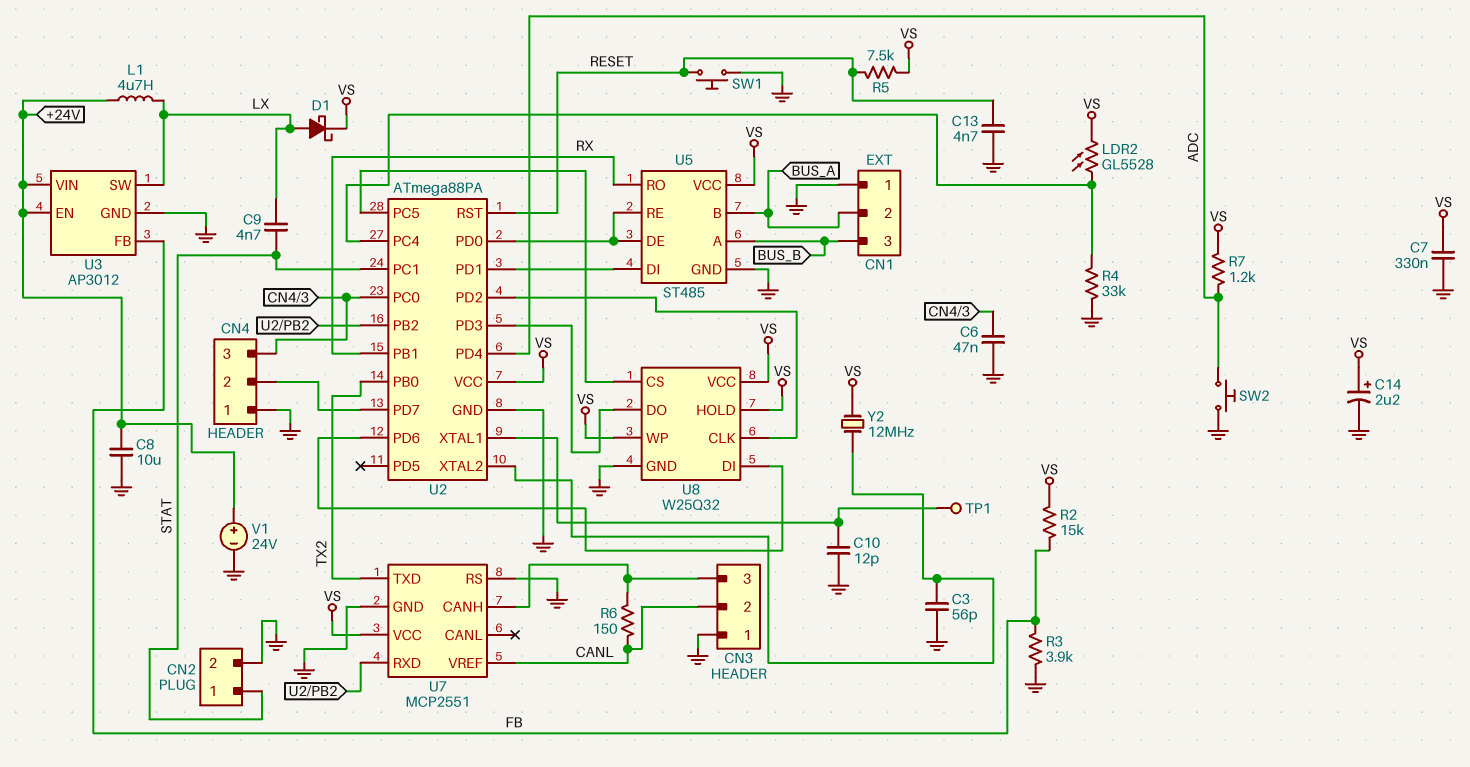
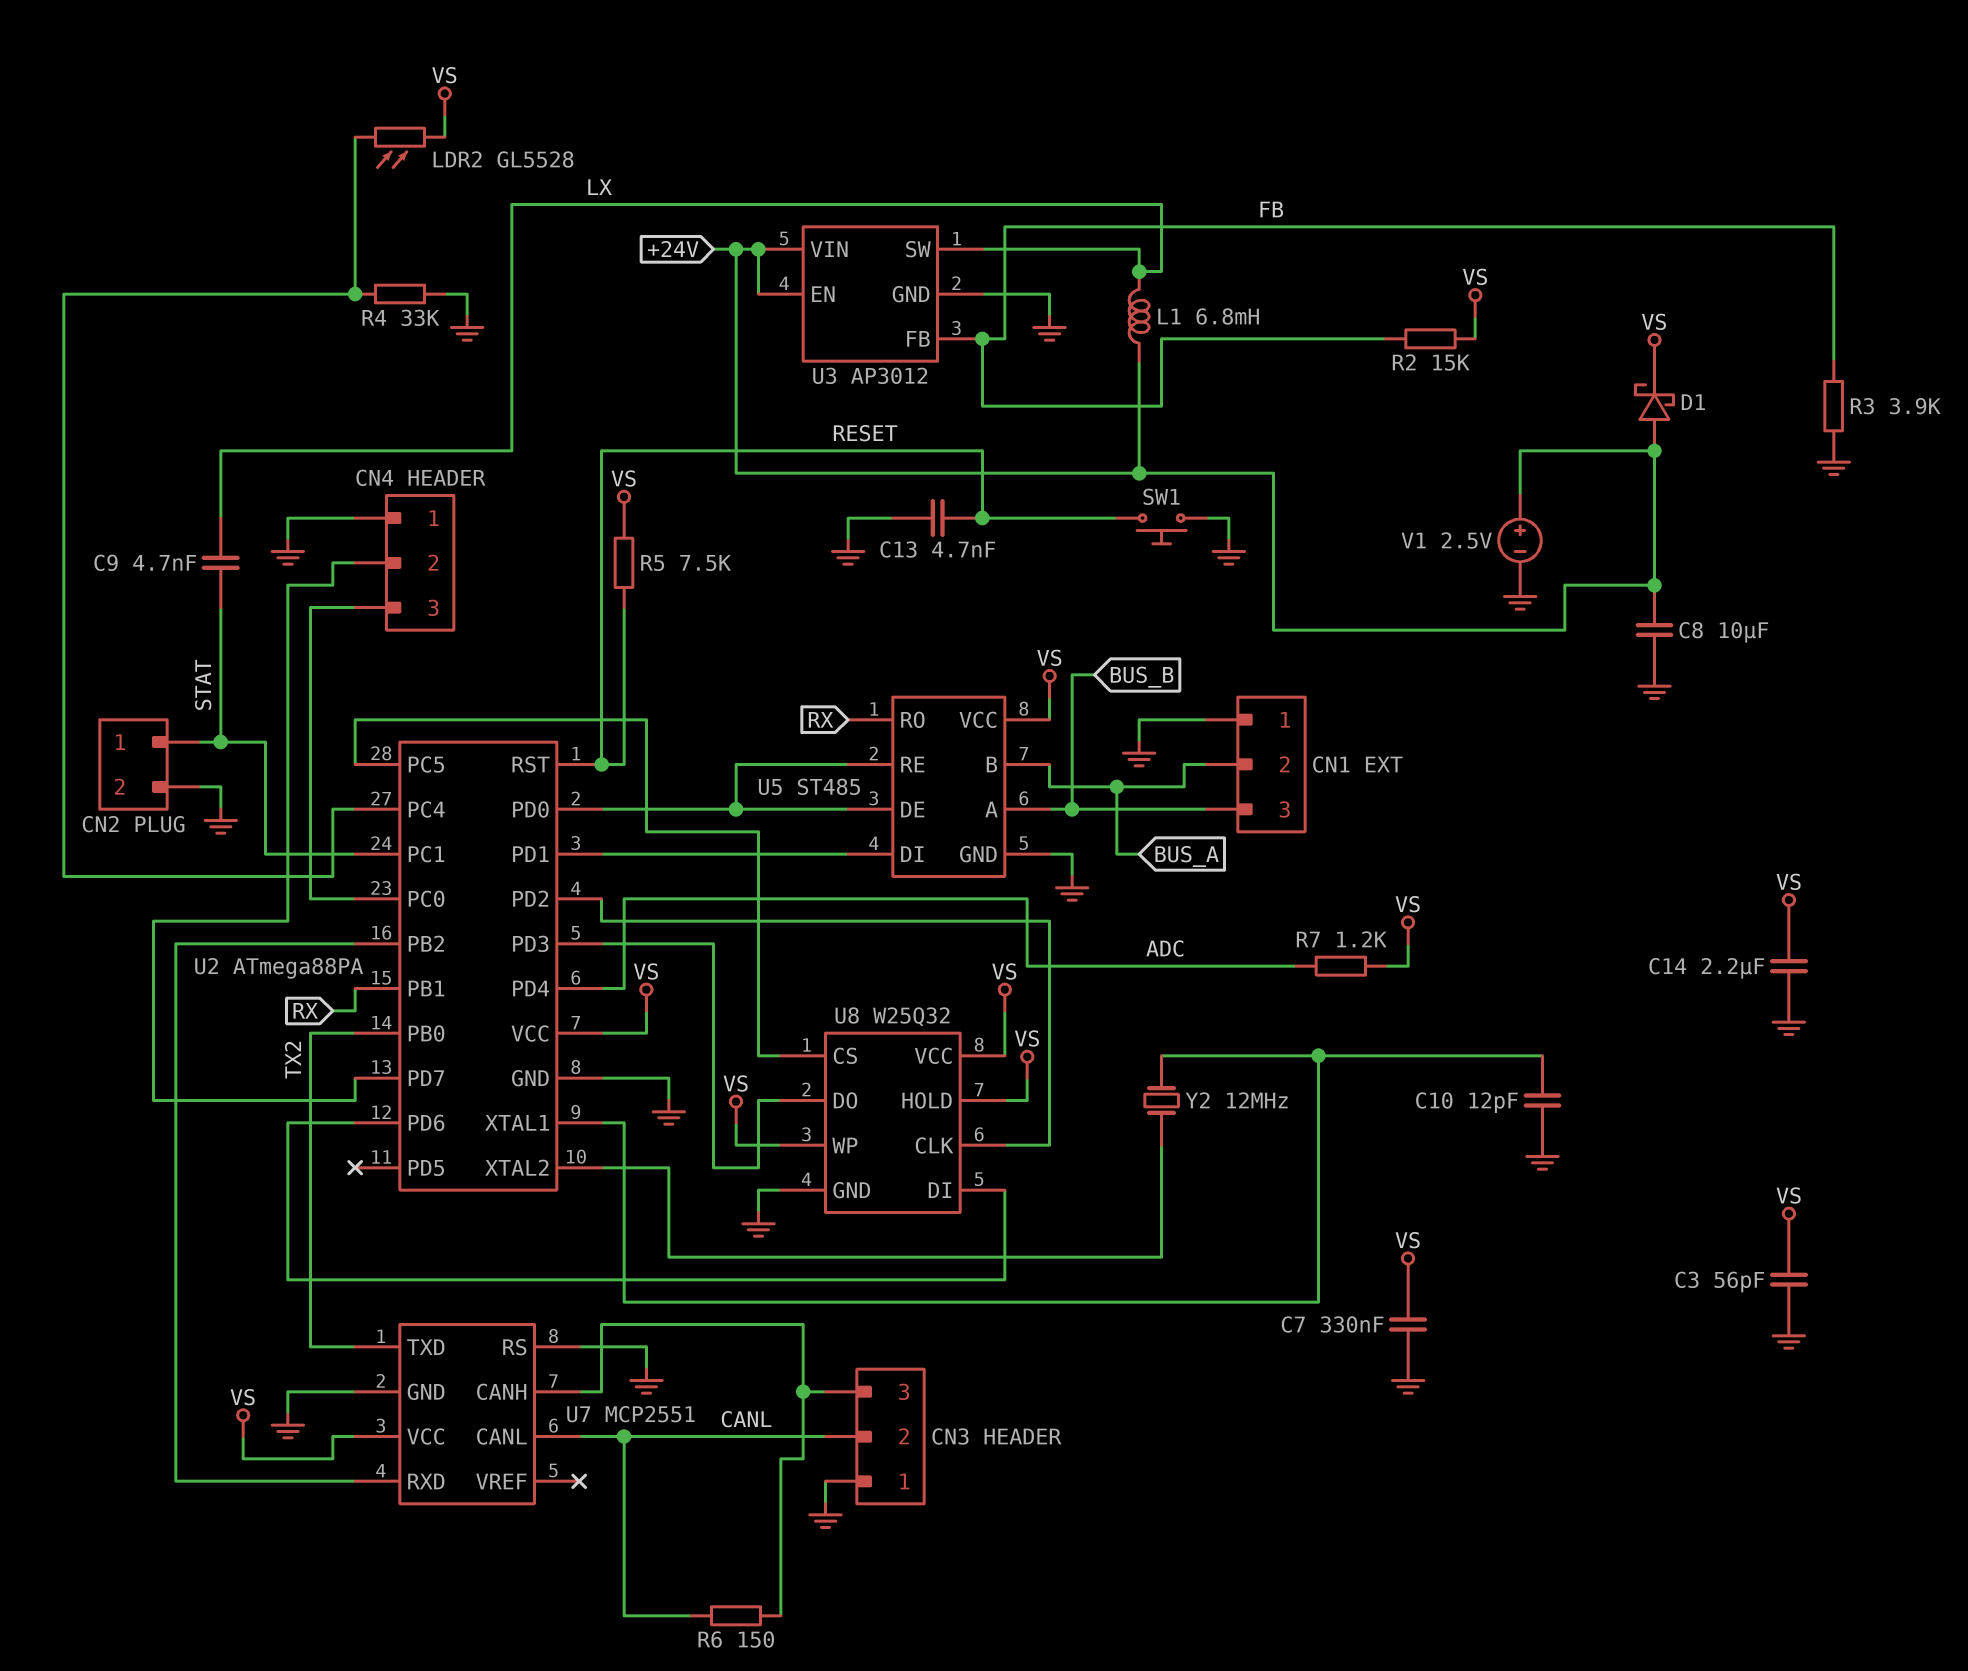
C3: 56pF (GND, U2/XTAL2) -> 56pF (GND, VS)
C6: 47nF (CN4/3, GND) -> none
C14: 2.2uF (plus VS, minus GND) -> 2.2uF (GND, VS)
D1: schottky (A LX, K VS) -> schottky (A +24V, K VS)
L1: 4.7uH (+24V, LX) -> 6.8mH (+24V, LX)
SW2: button (ADC, GND) -> none
TP1: test point (U2/XTAL1) -> none
U7 pin CANL: none -> CANL
U7 pin VREF: CANL -> none
V1: 24V (plus +24V, minus GND) -> 2.5V (plus +24V, minus GND)
Y2: 12MHz (U2/XTAL2, VS) -> 12MHz (U2/XTAL1, U2/XTAL2)

